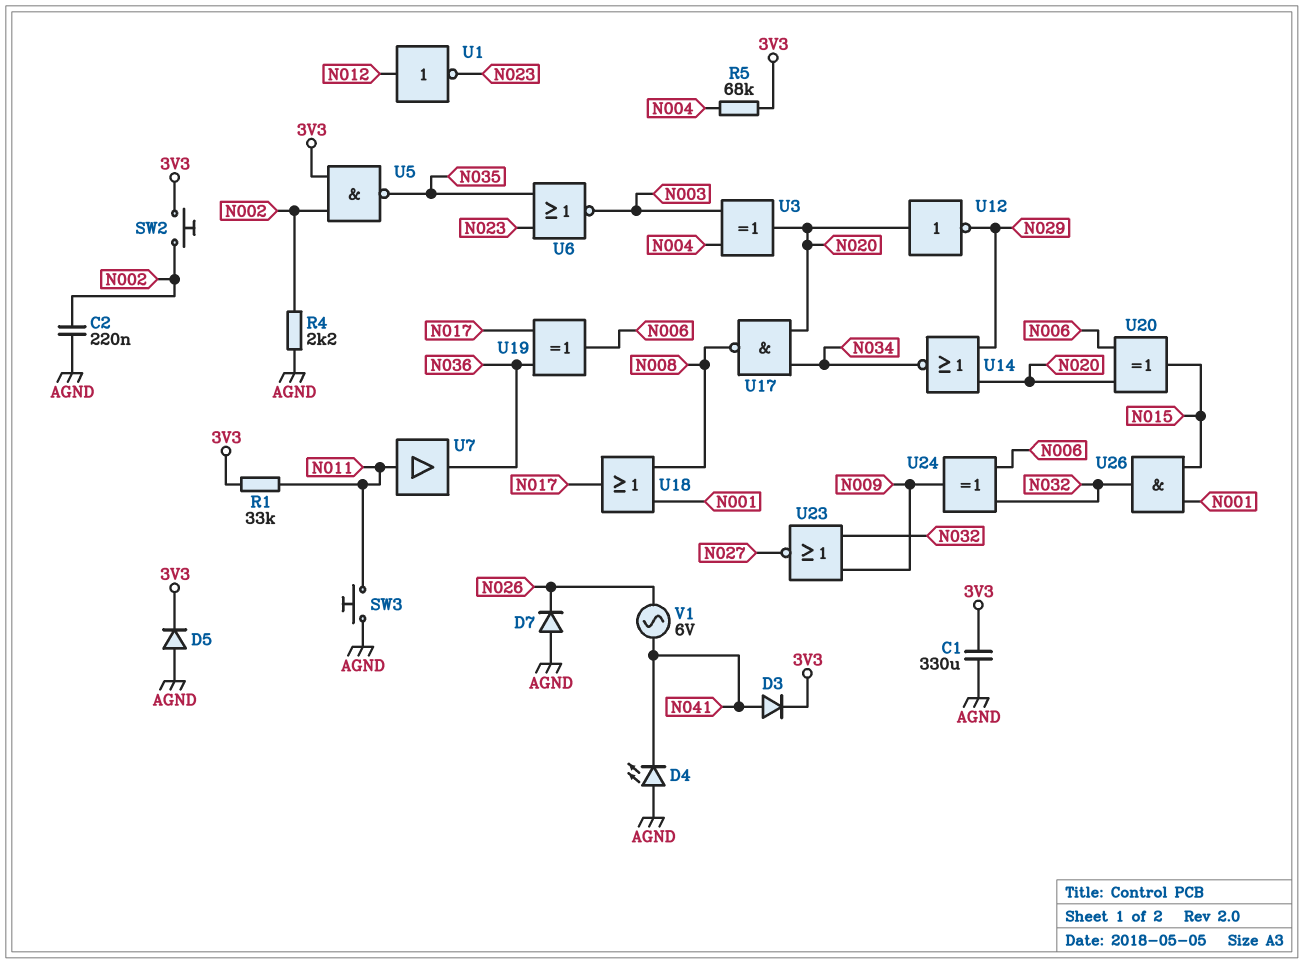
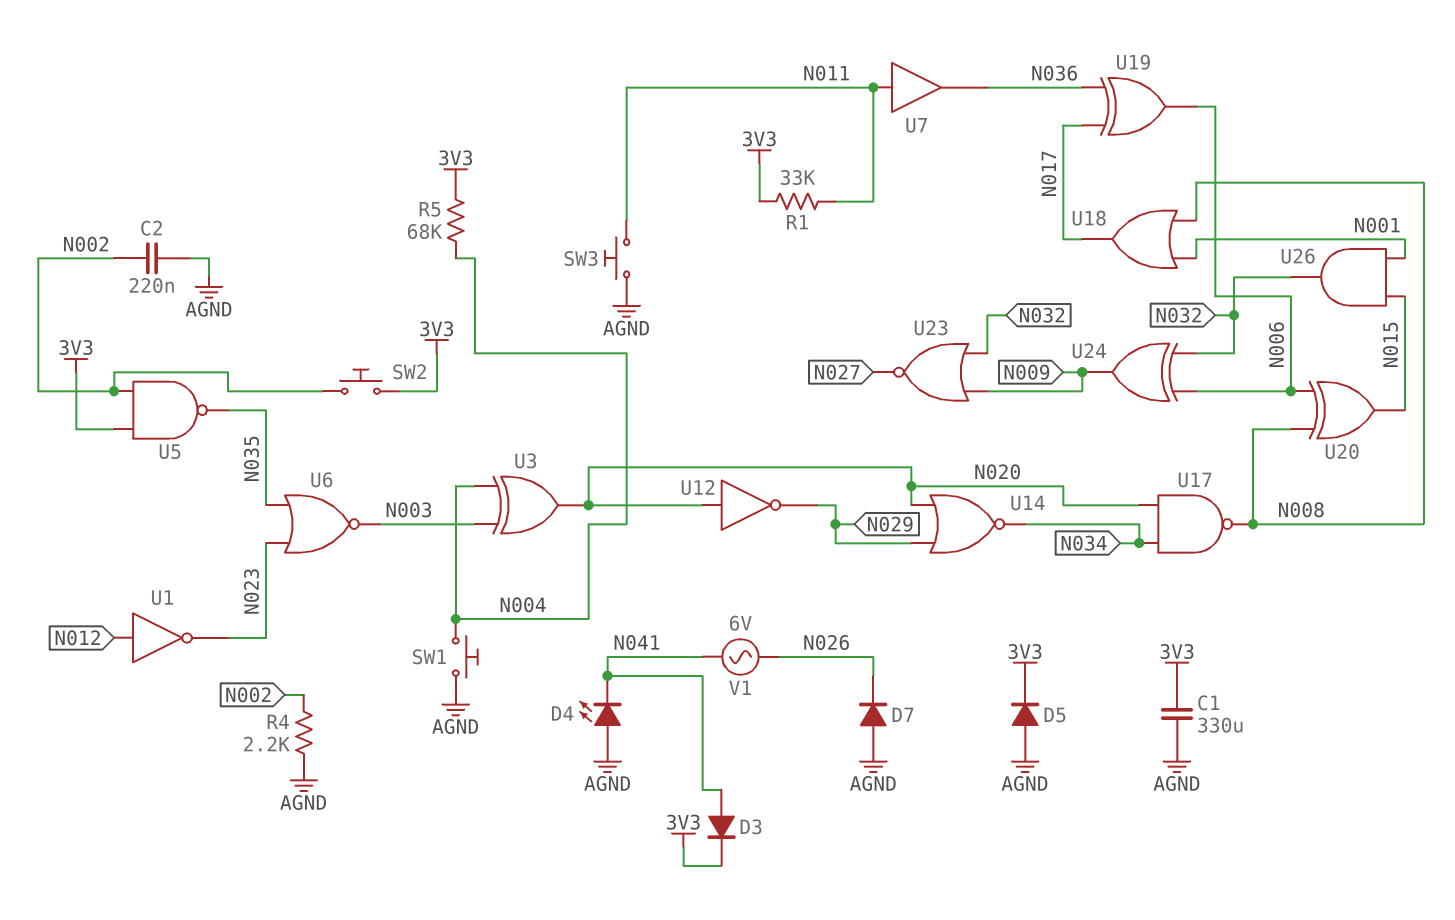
SW1: none -> button (AGND, N004)
U20: XOR (in N006, in N020, out N015) -> XOR (in N006, in N008, out N015)

